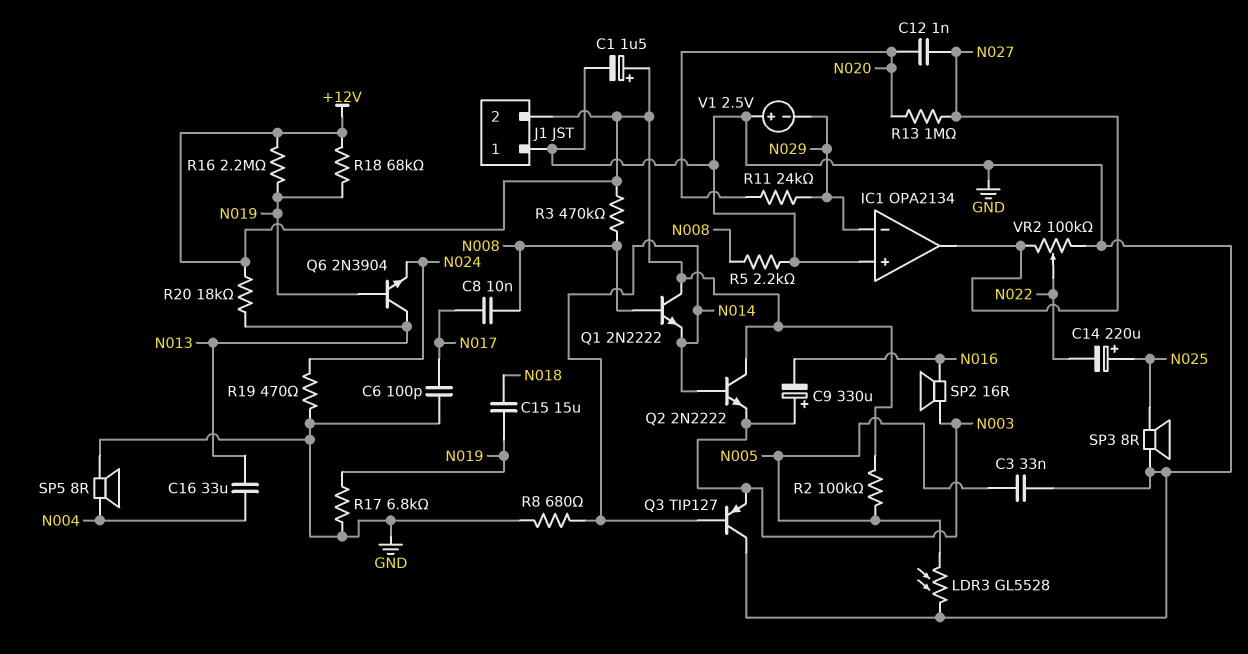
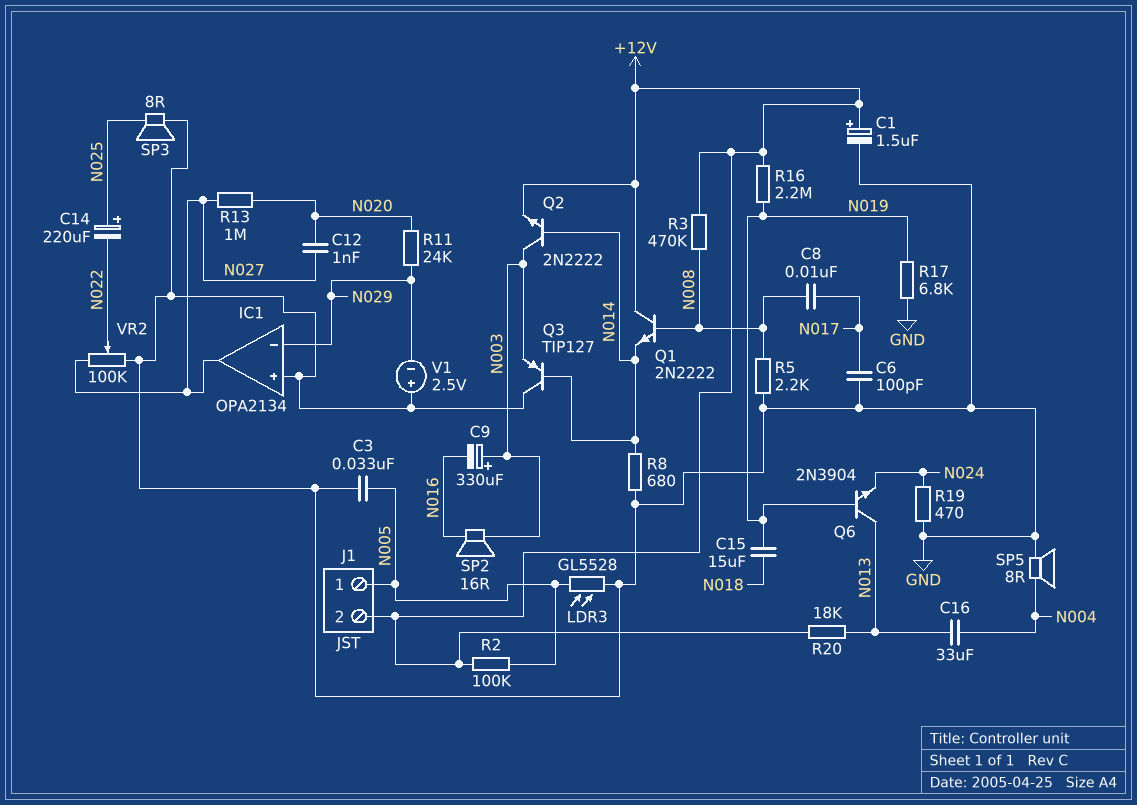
J1 pin 1: GND -> N005
Q2: NPN 2N2222 (B N014, C +12V, E N003) -> NPN 2N2222 (B N014, C N003, E +12V)
R18: 68k (+12V, N019) -> none

